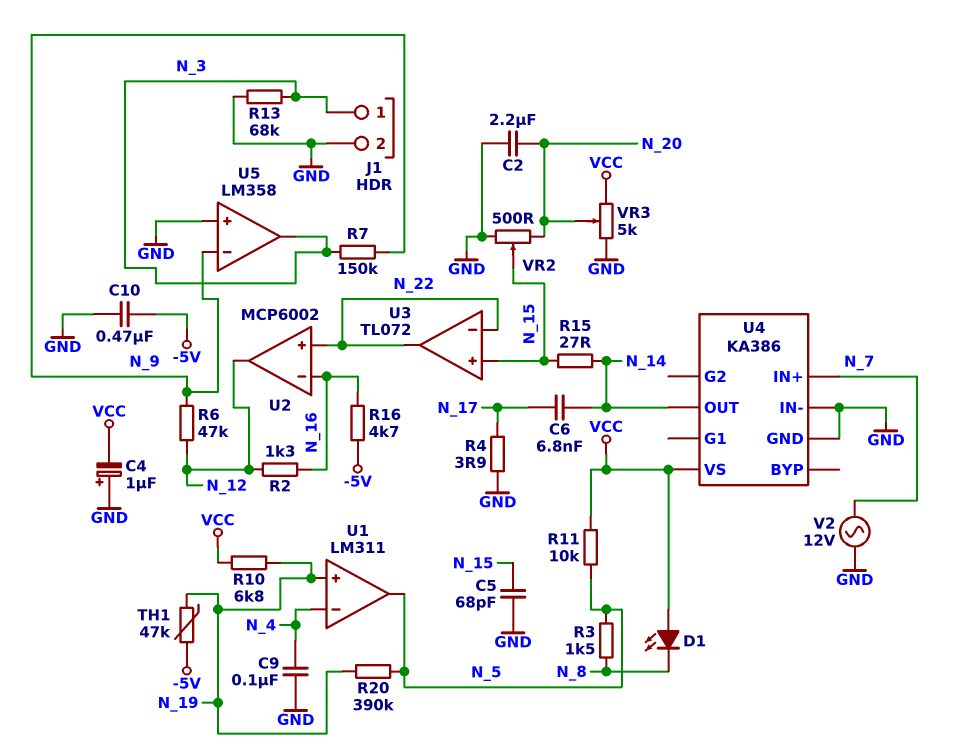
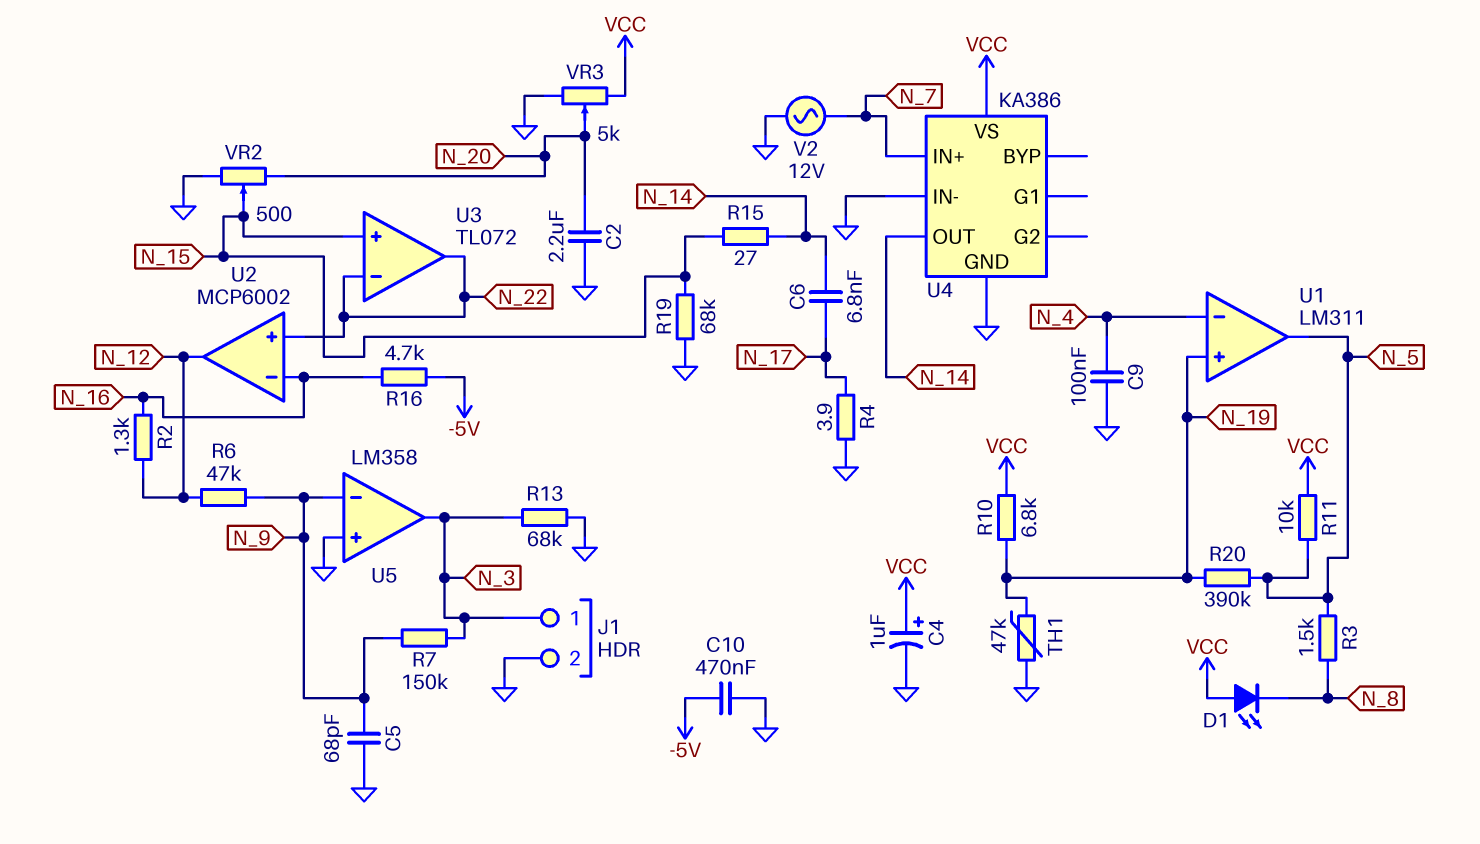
C4: 1uF (plus GND, minus VCC) -> 1uF (plus VCC, minus GND)
C5: 68pF (GND, N_15) -> 68pF (GND, N_9)
R19: none -> 68k (GND, N_15)
TH1: 47k (-5V, N_19) -> 47k (GND, N_19)

